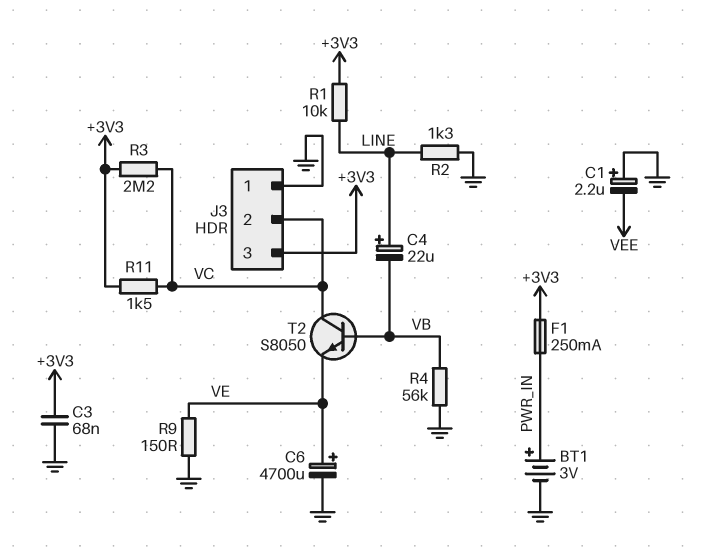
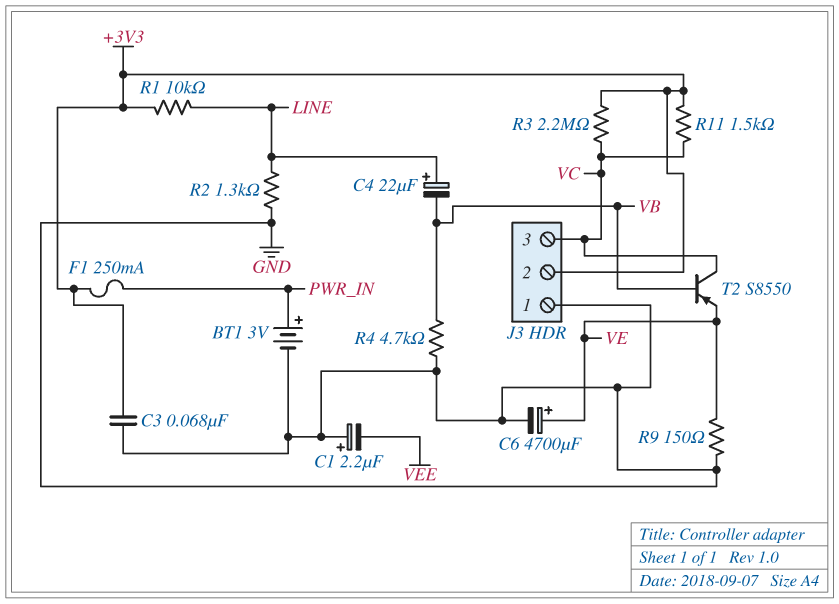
J3 pin 2: VC -> +3V3
J3 pin 3: +3V3 -> VC
R4: 56k (GND, VB) -> 4.7k (GND, VB)
T2: NPN S8050 (B VB, C VC, E VE) -> PNP S8550 (B VB, C VC, E VE)

